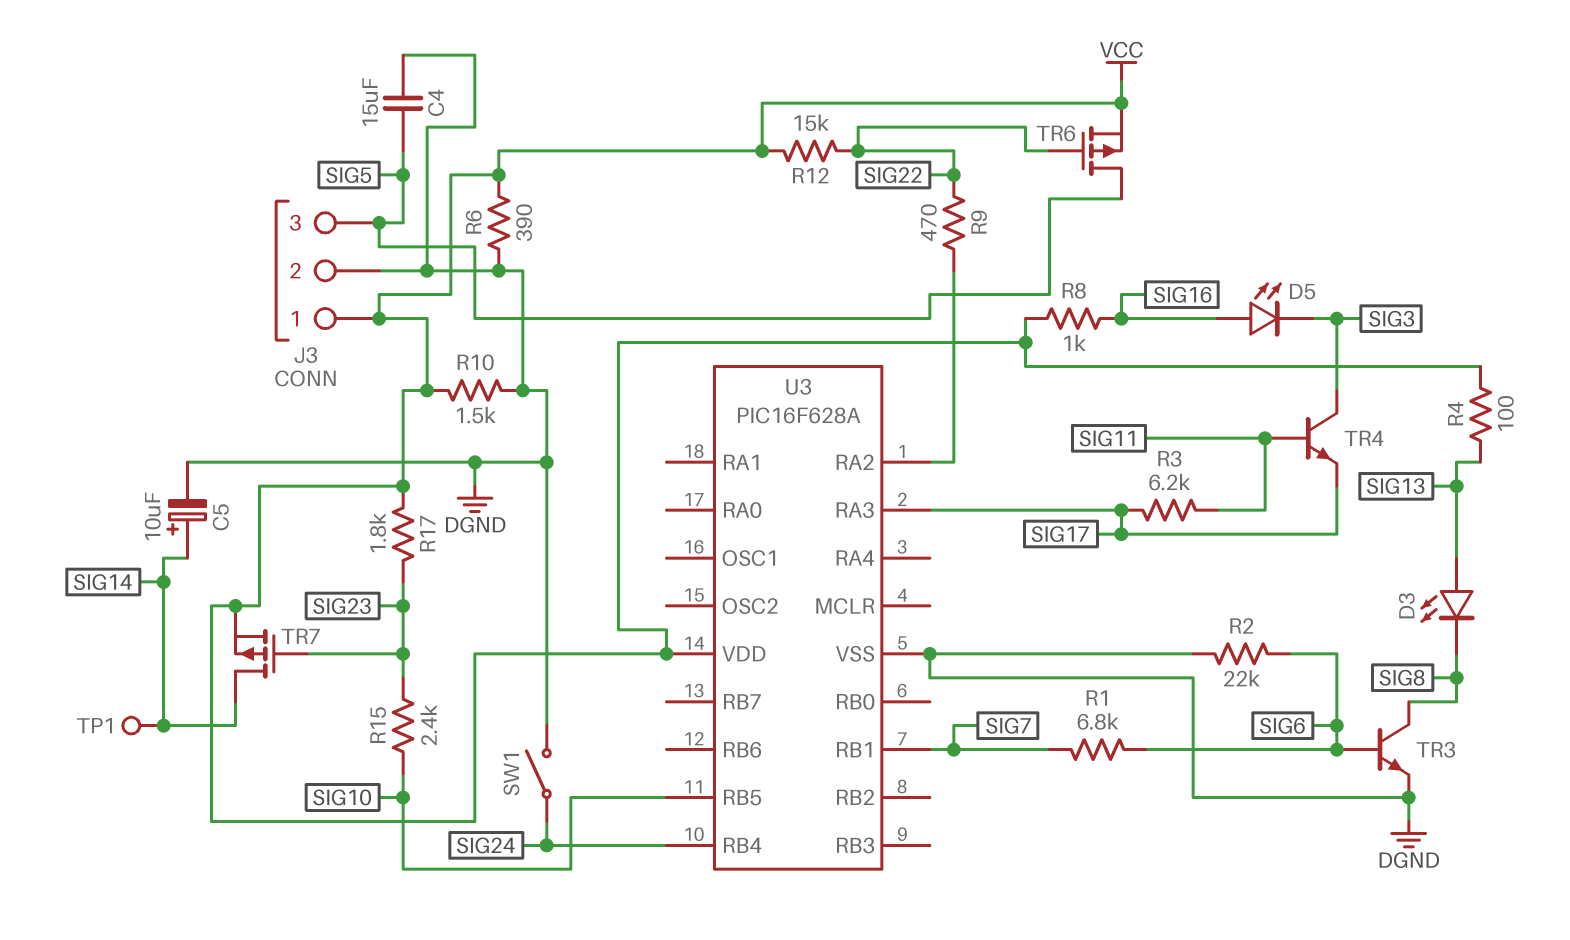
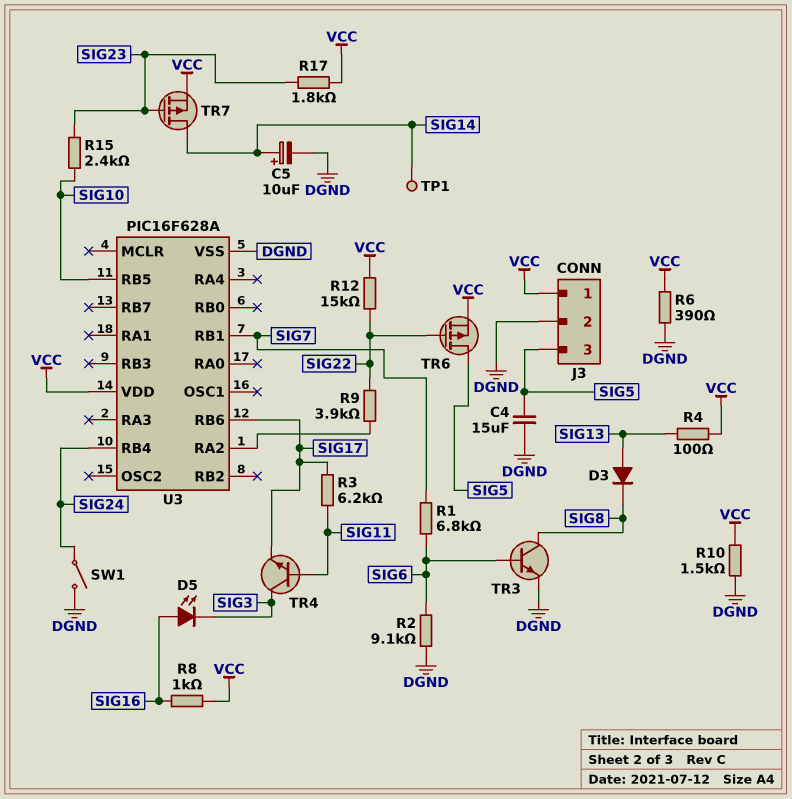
D3: LED (A SIG13, K SIG8) -> diode (A SIG13, K SIG8)
R2: 22k (DGND, SIG6) -> 9.1k (DGND, SIG6)
R9: 470 (SIG22, U3/RA2) -> 3.9k (SIG22, U3/RA2)
U3 pin RA3: SIG17 -> none
U3 pin RB6: none -> SIG17

